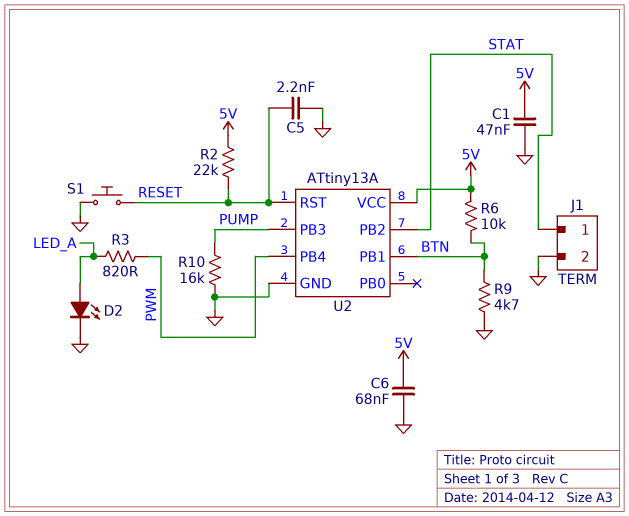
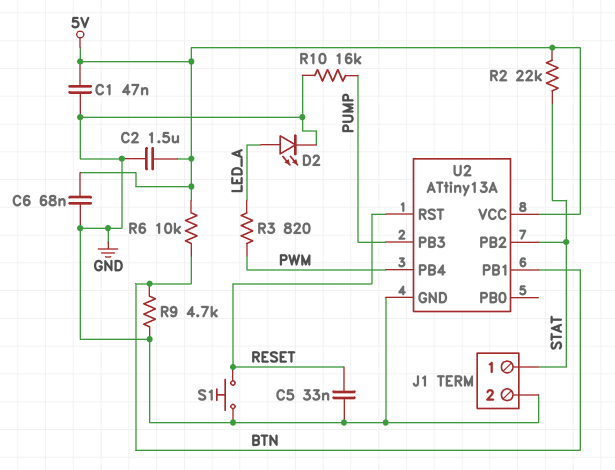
C2: none -> 1.5uF (5V, GND)
C5: 2.2nF (GND, RESET) -> 33nF (GND, RESET)
R2: 22k (5V, RESET) -> 22k (5V, STAT)

